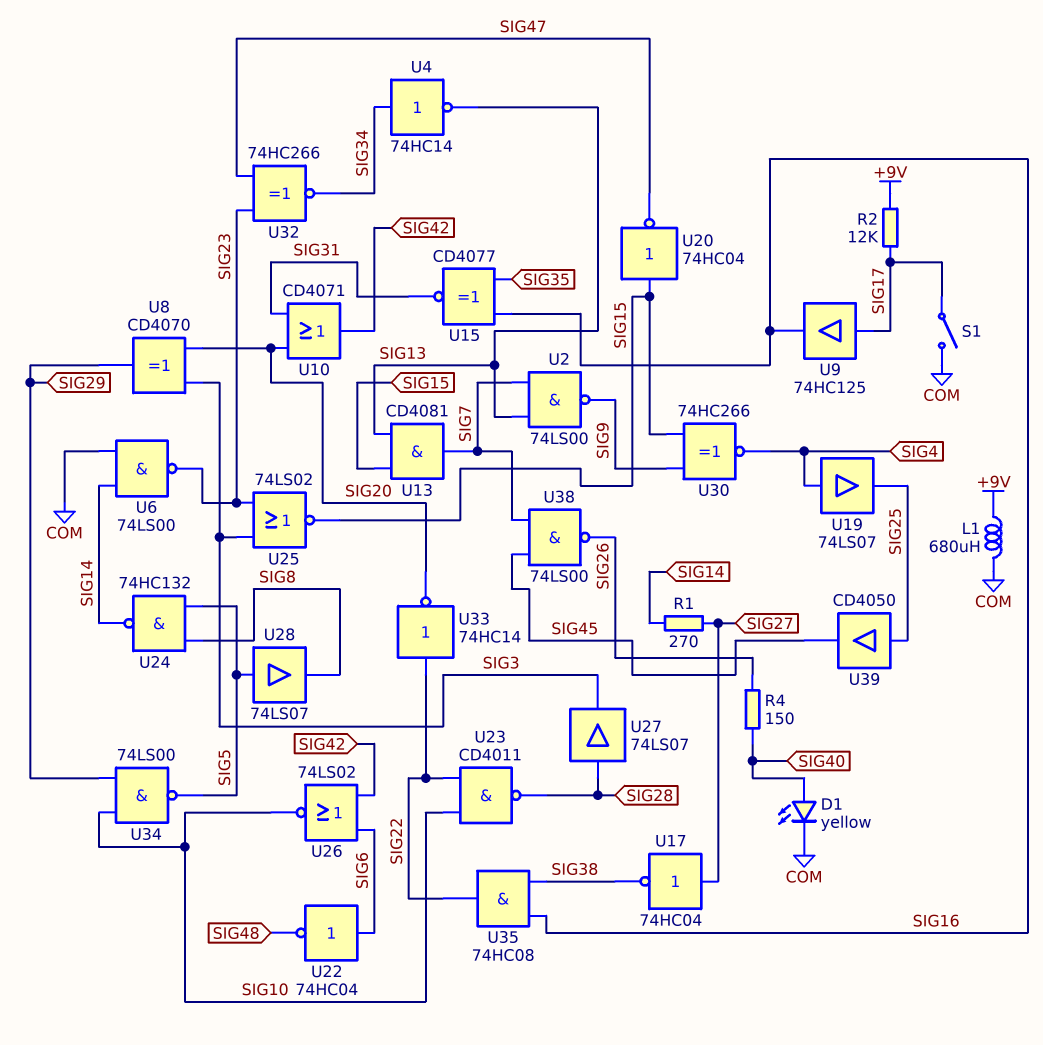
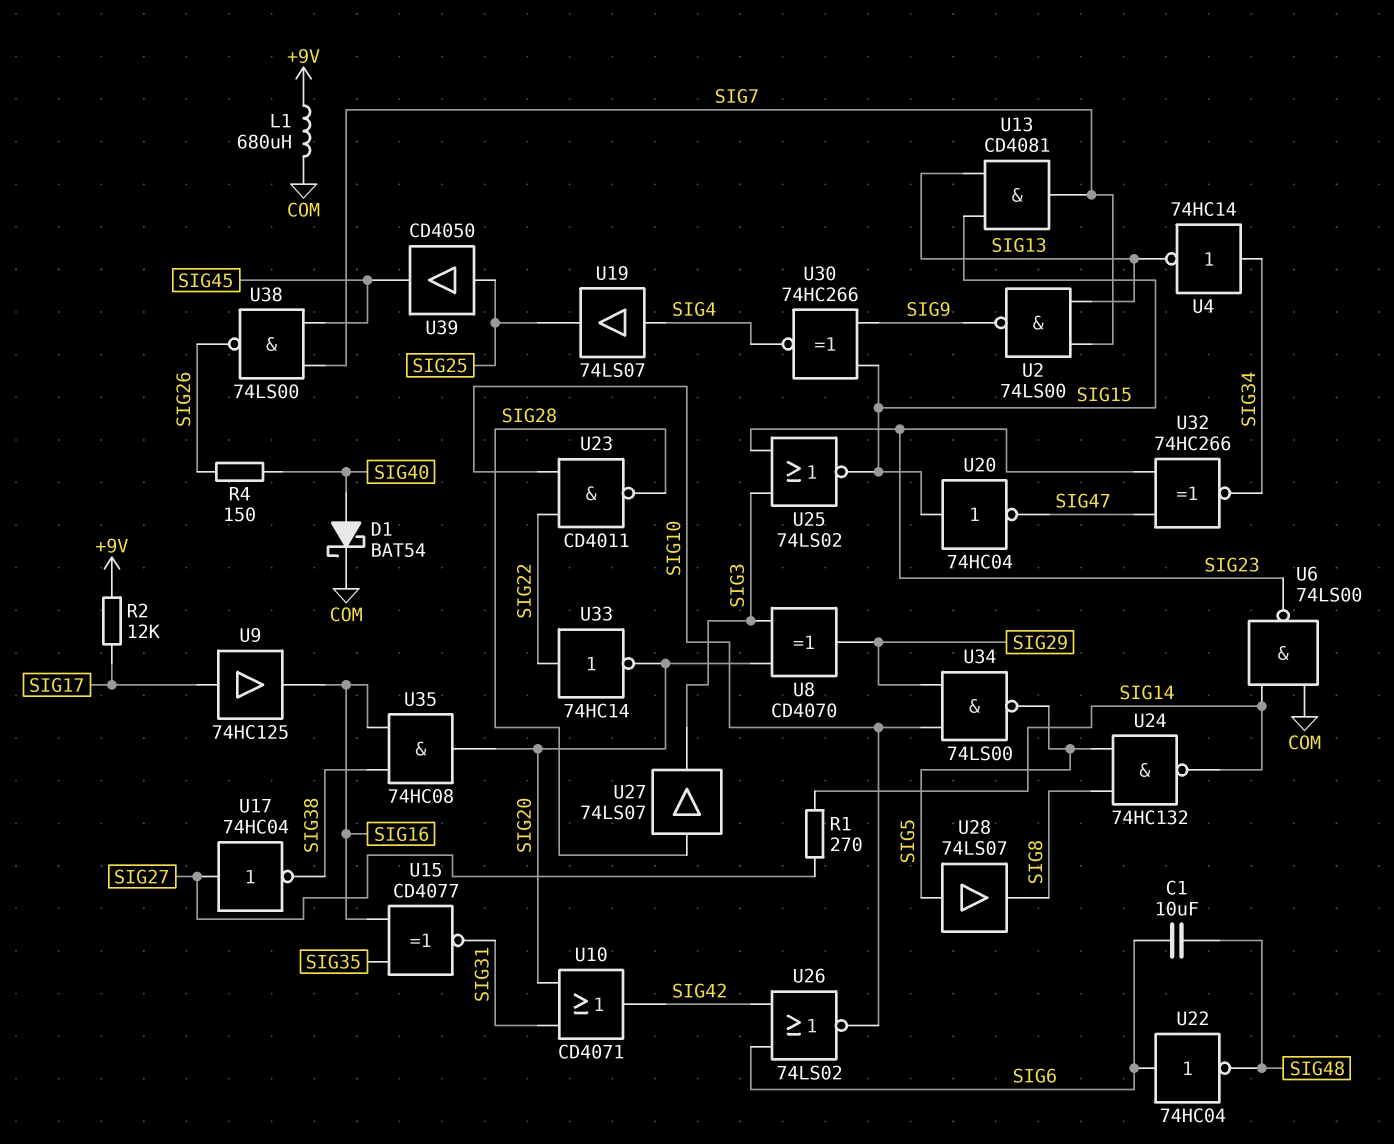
C1: none -> 10uF (SIG6, SIG48)
D1: LED yellow (A SIG40, K COM) -> schottky BAT54 (A SIG40, K COM)
S1: switch (COM, SIG17) -> none
U35: AND 74HC08 (in SIG16, in SIG38, out SIG22) -> AND 74HC08 (in SIG16, in SIG38, out SIG20)

